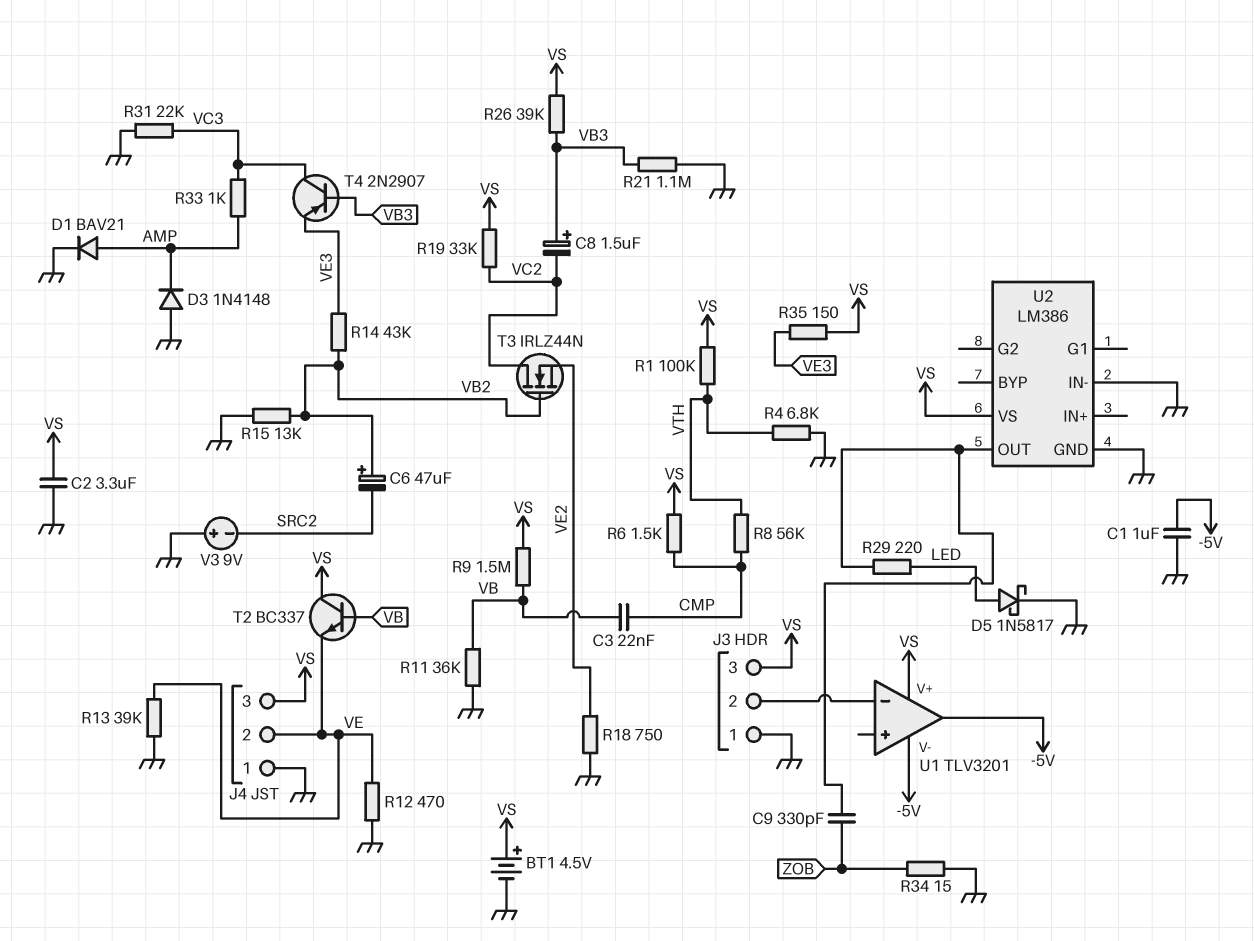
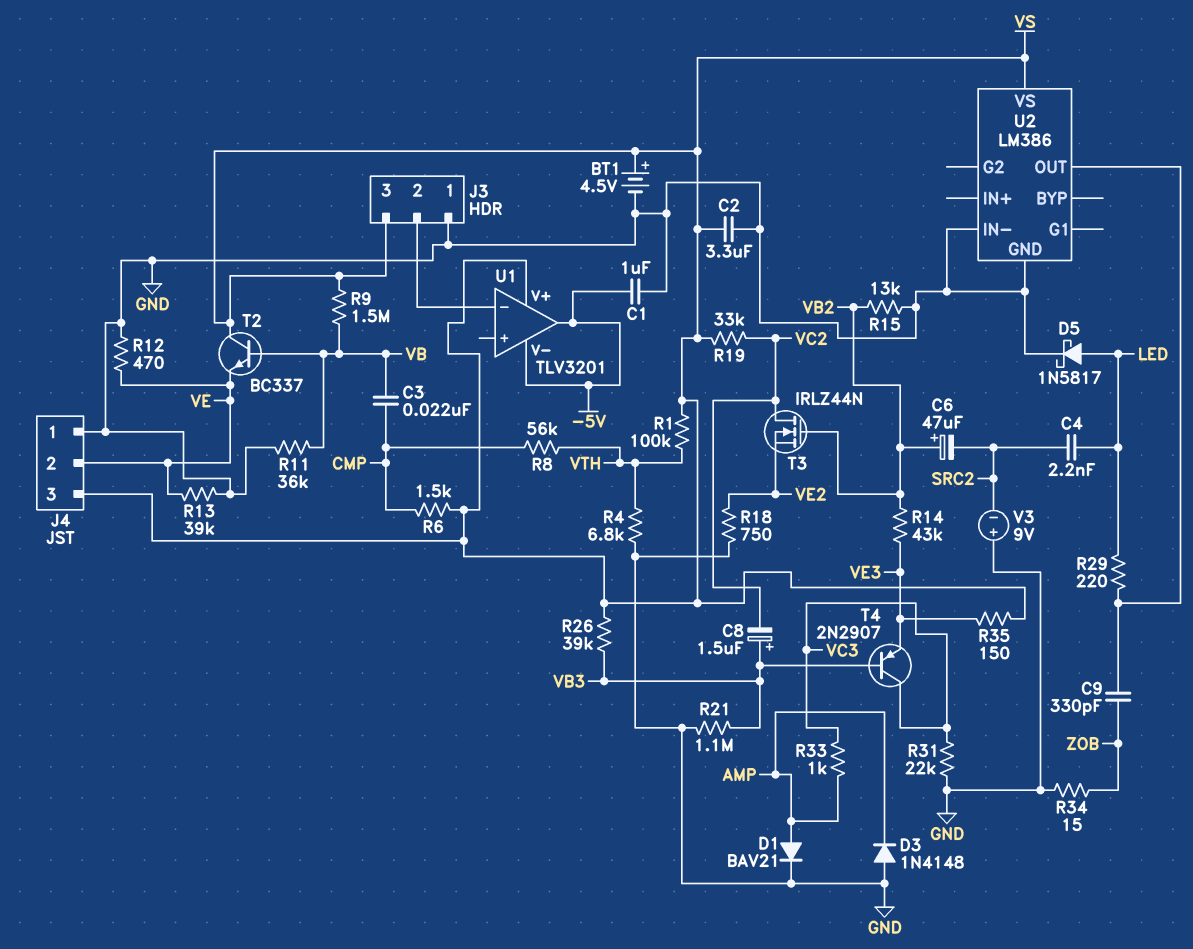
C4: none -> 2.2nF (LED, SRC2)

